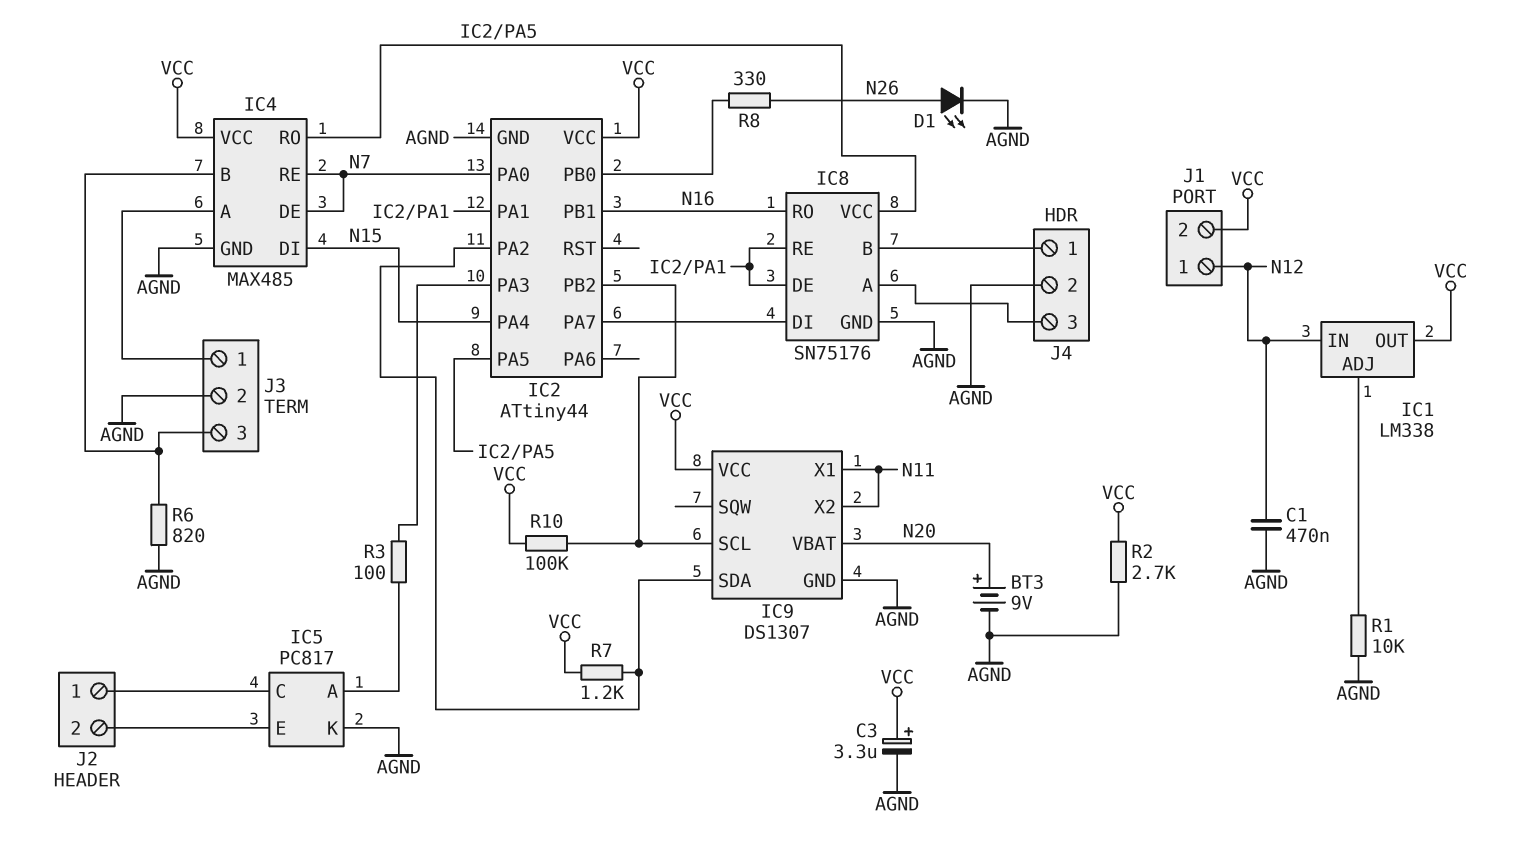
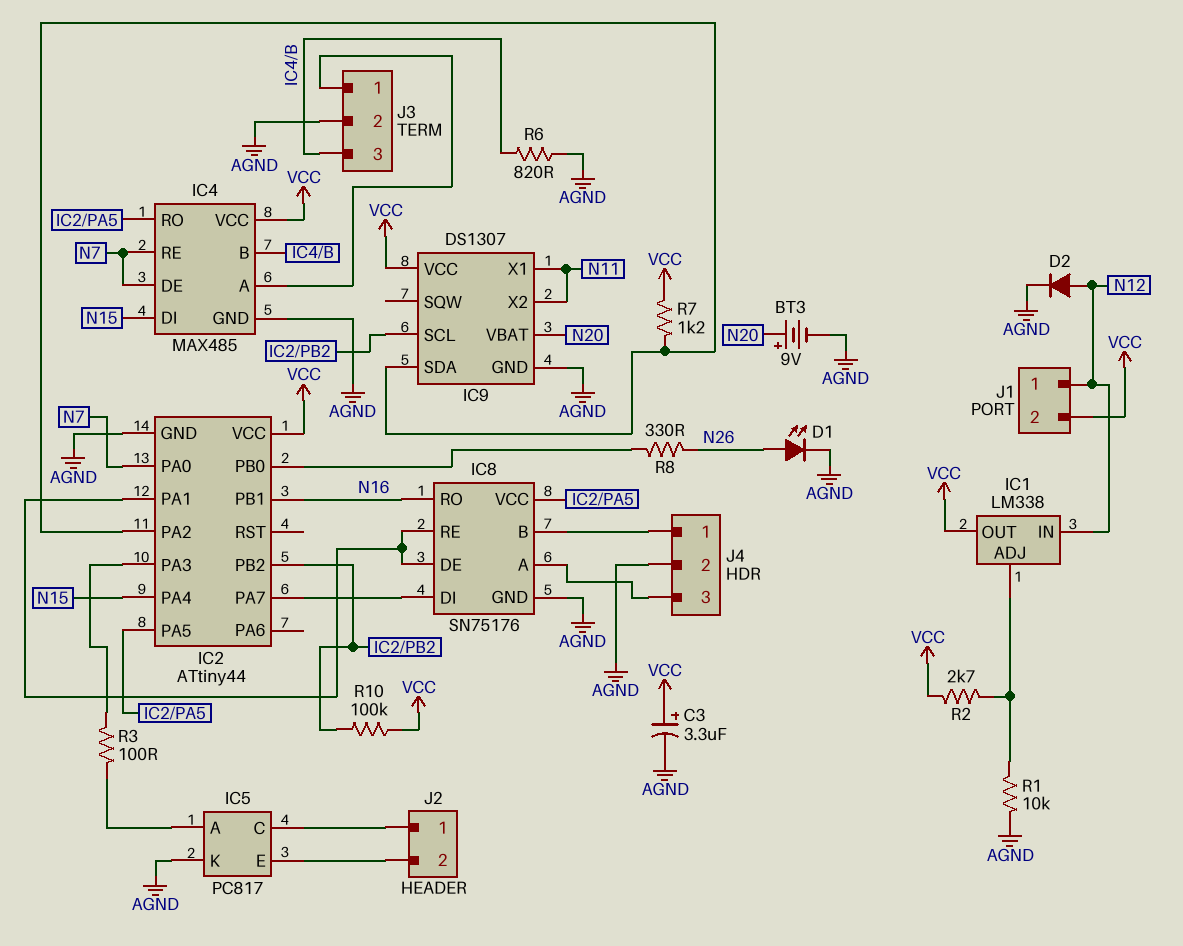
C1: 470nF (AGND, N12) -> none
D2: none -> diode (A N12, K AGND)
R2: 2.7k (AGND, VCC) -> 2.7k (IC1/ADJ, VCC)

